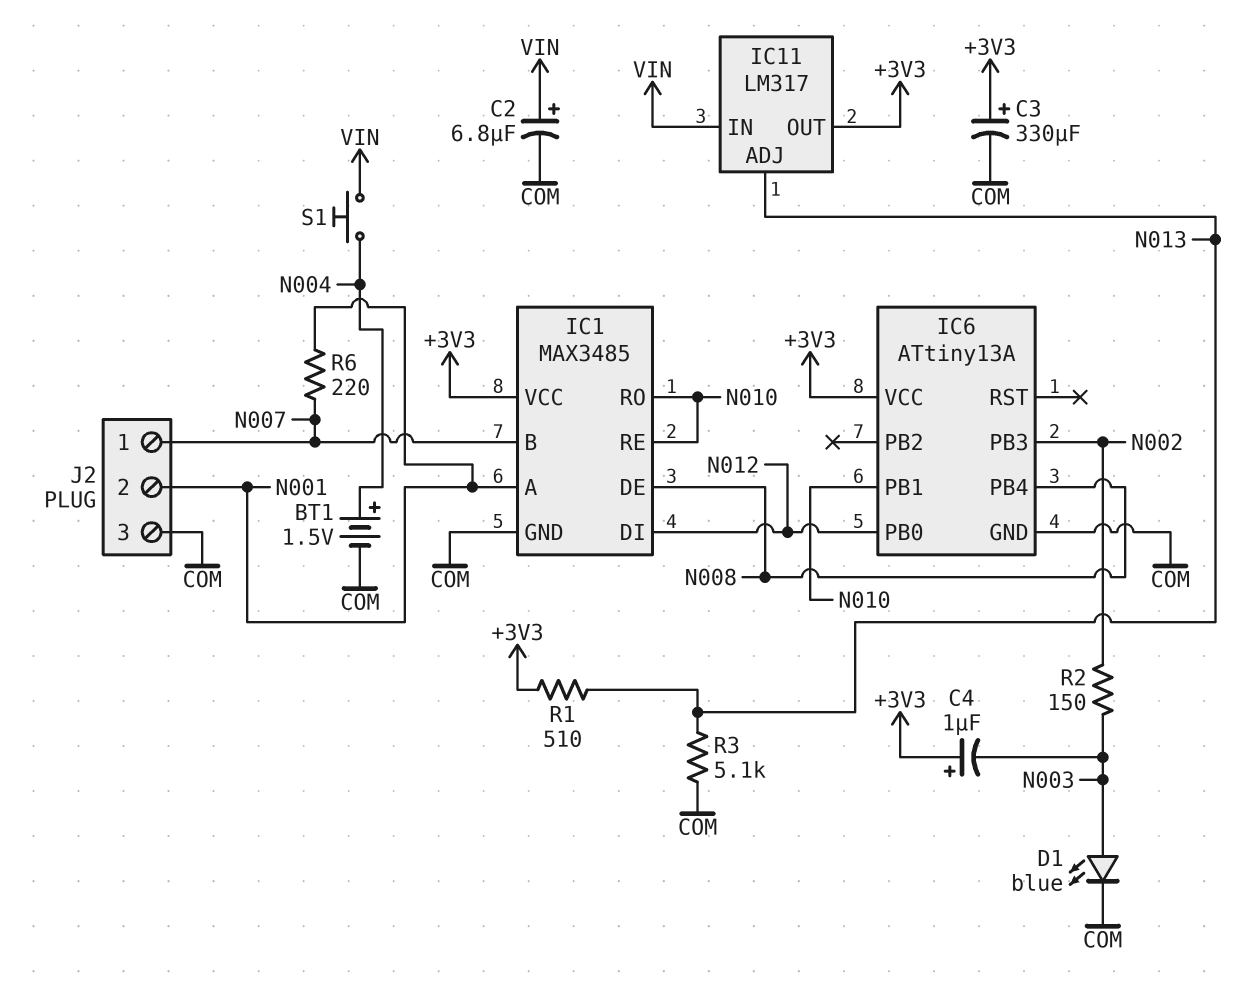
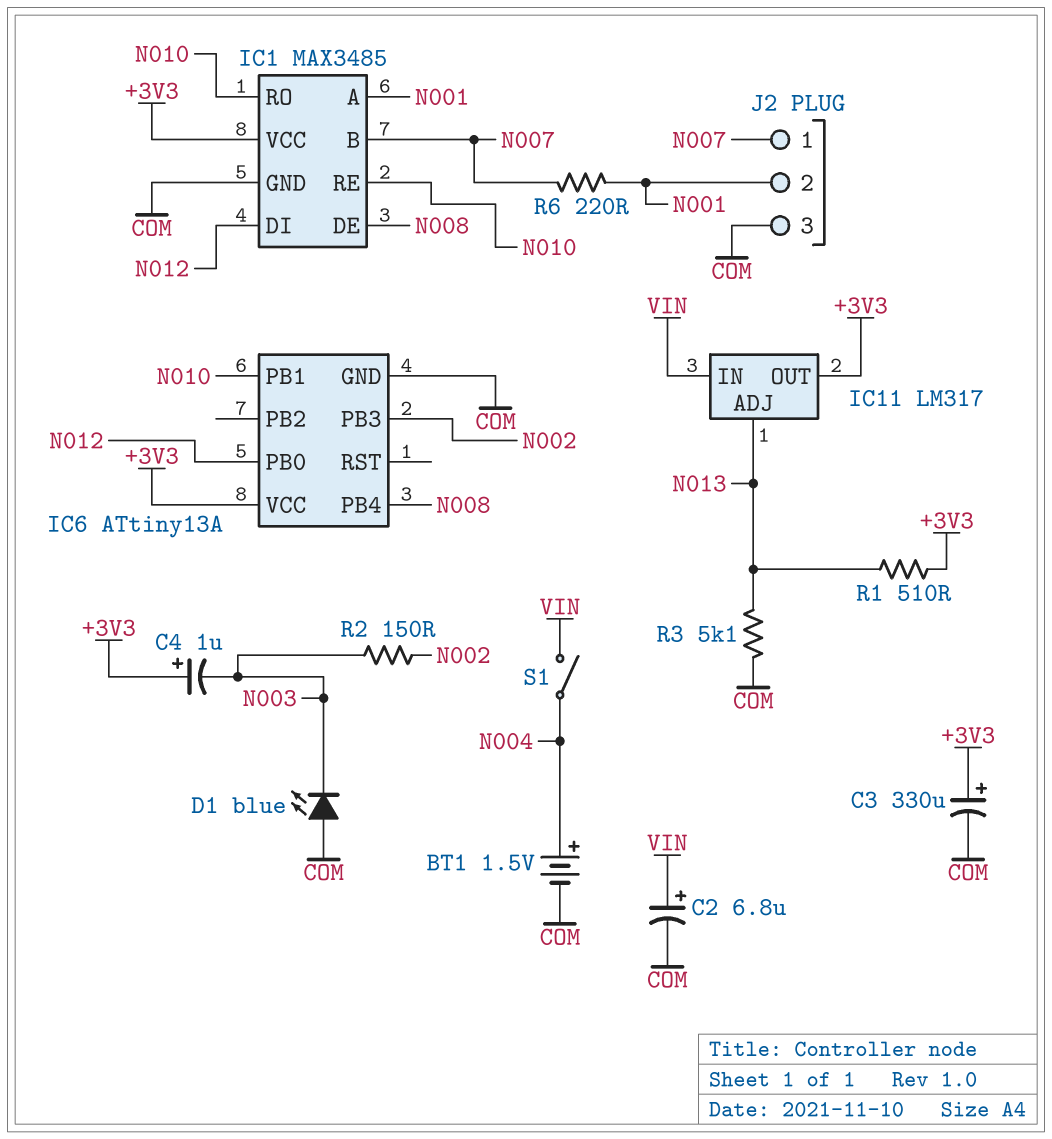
D1: LED blue (A N003, K COM) -> LED blue (A COM, K N003)
S1: button (N004, VIN) -> switch (N004, VIN)

